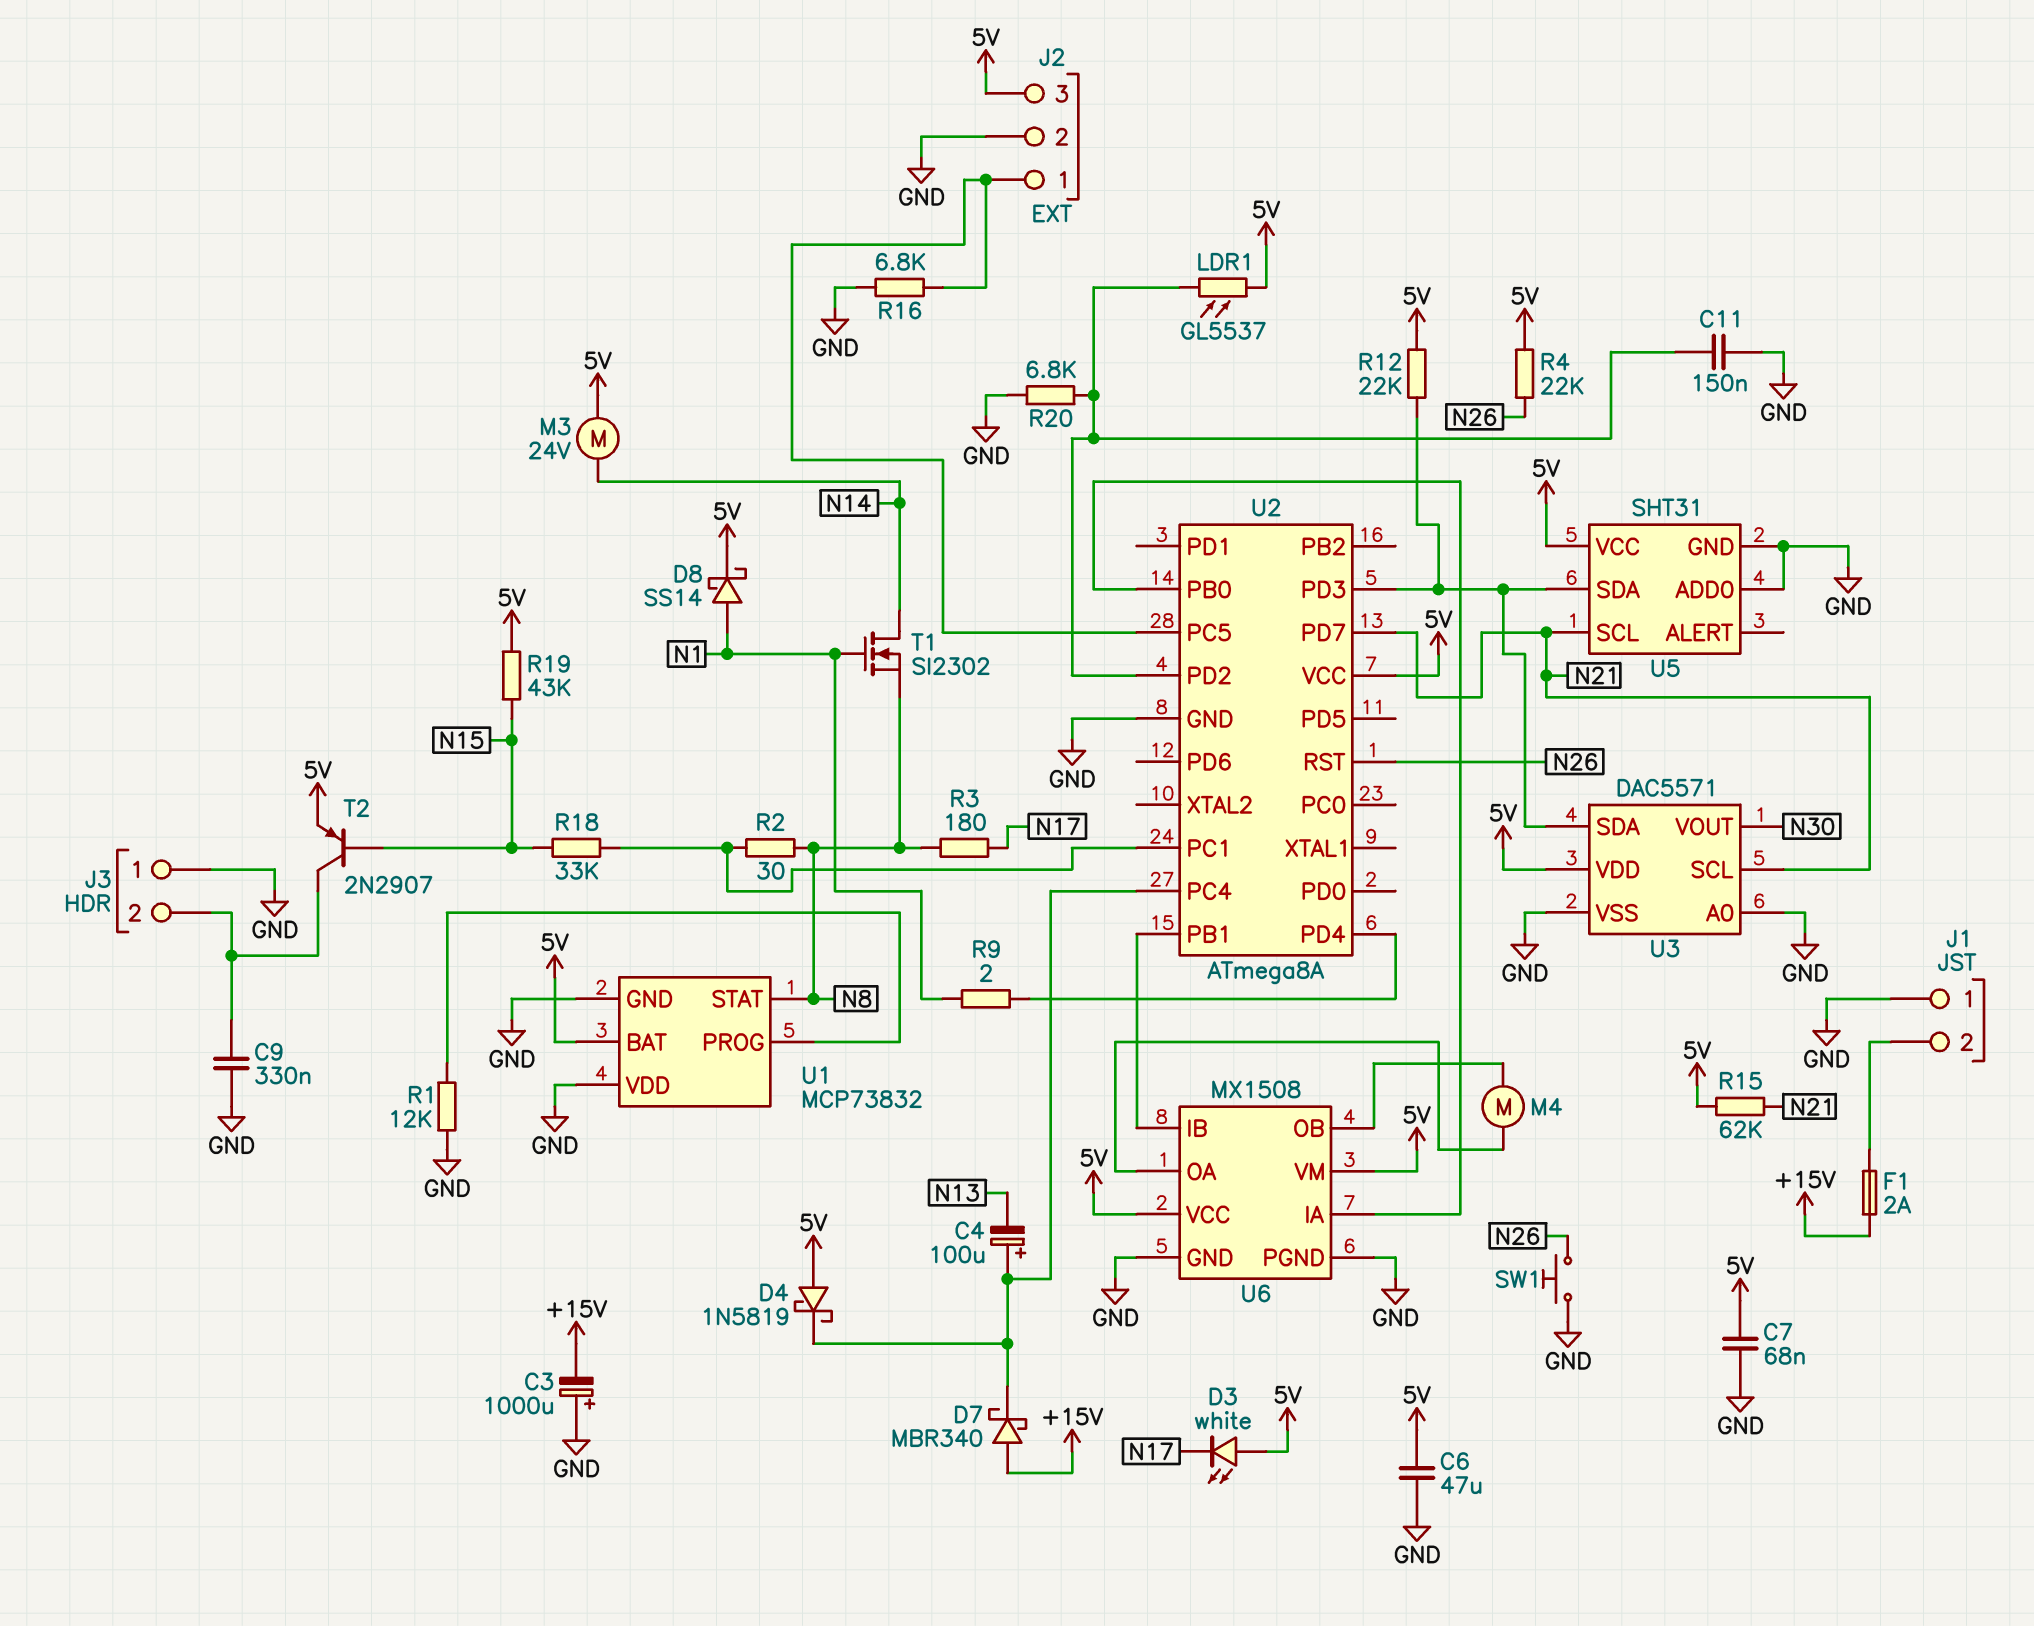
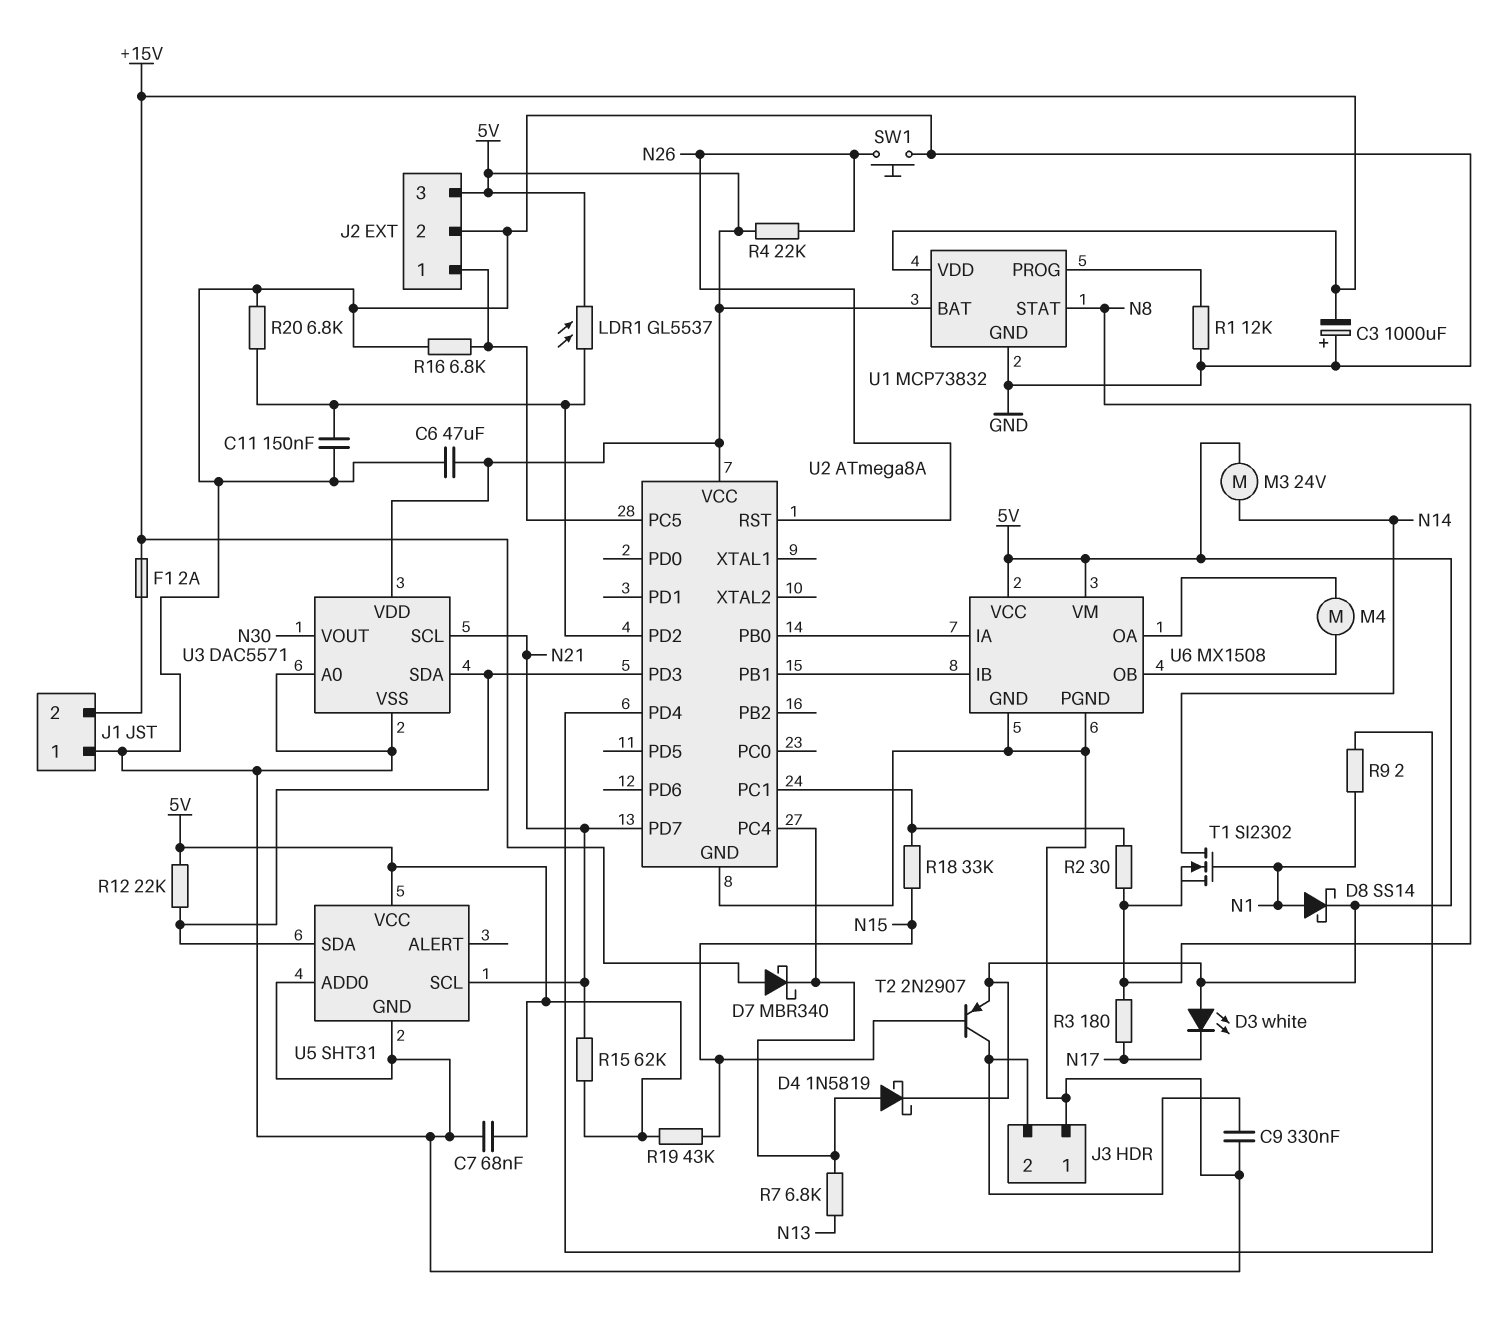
C4: 100uF (plus U2/PC4, minus N13) -> none
D4: schottky 1N5819 (A 5V, K U2/PC4) -> schottky 1N5819 (A U2/PC4, K 5V)
R7: none -> 6.8k (N13, U2/PC4)
U1 pin VDD: GND -> +15V

